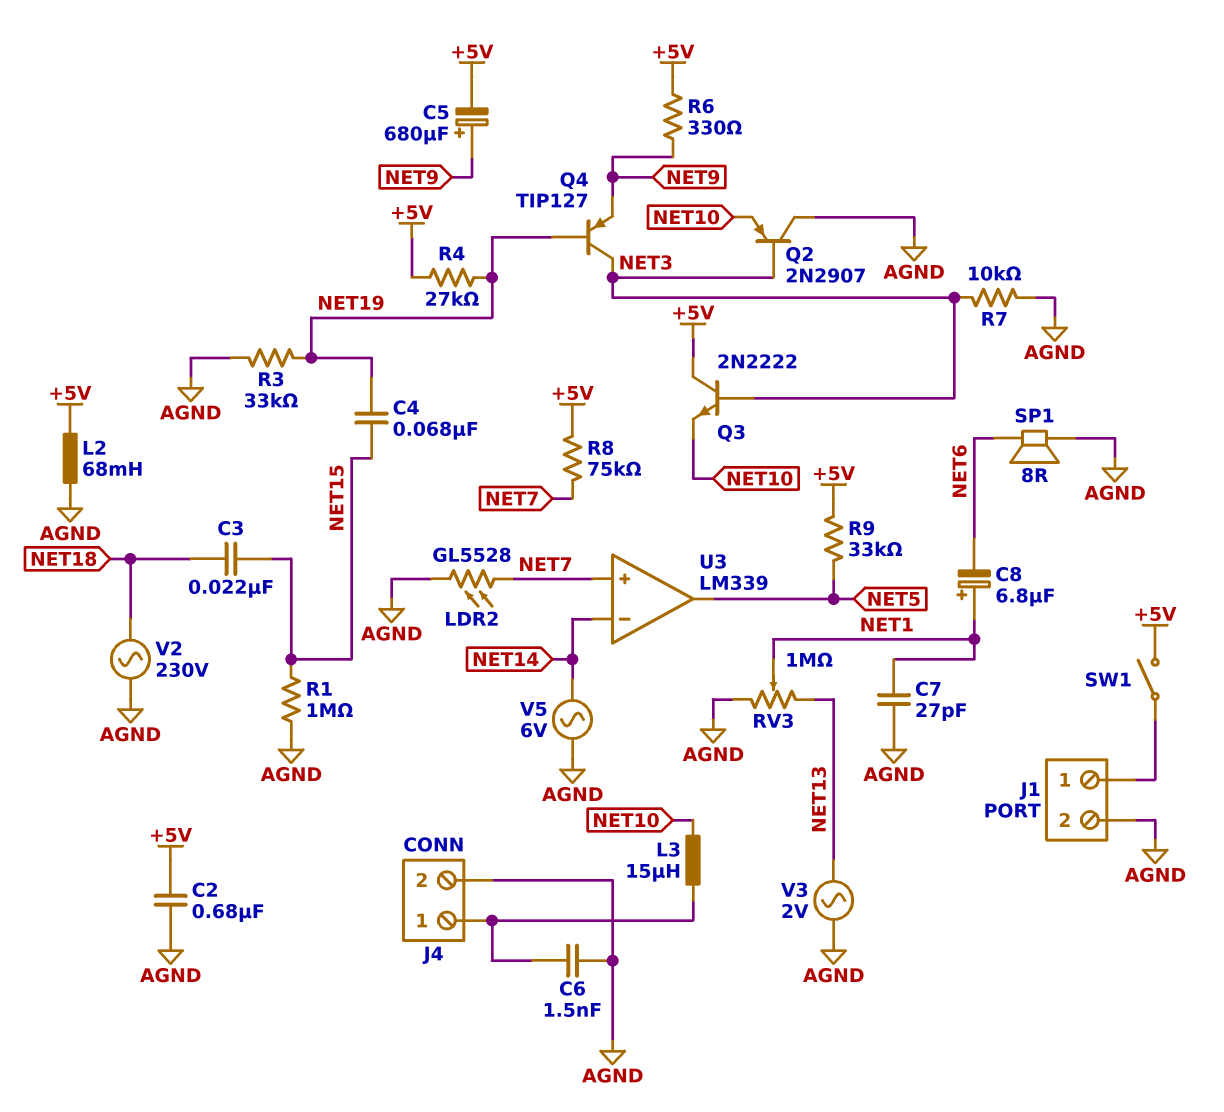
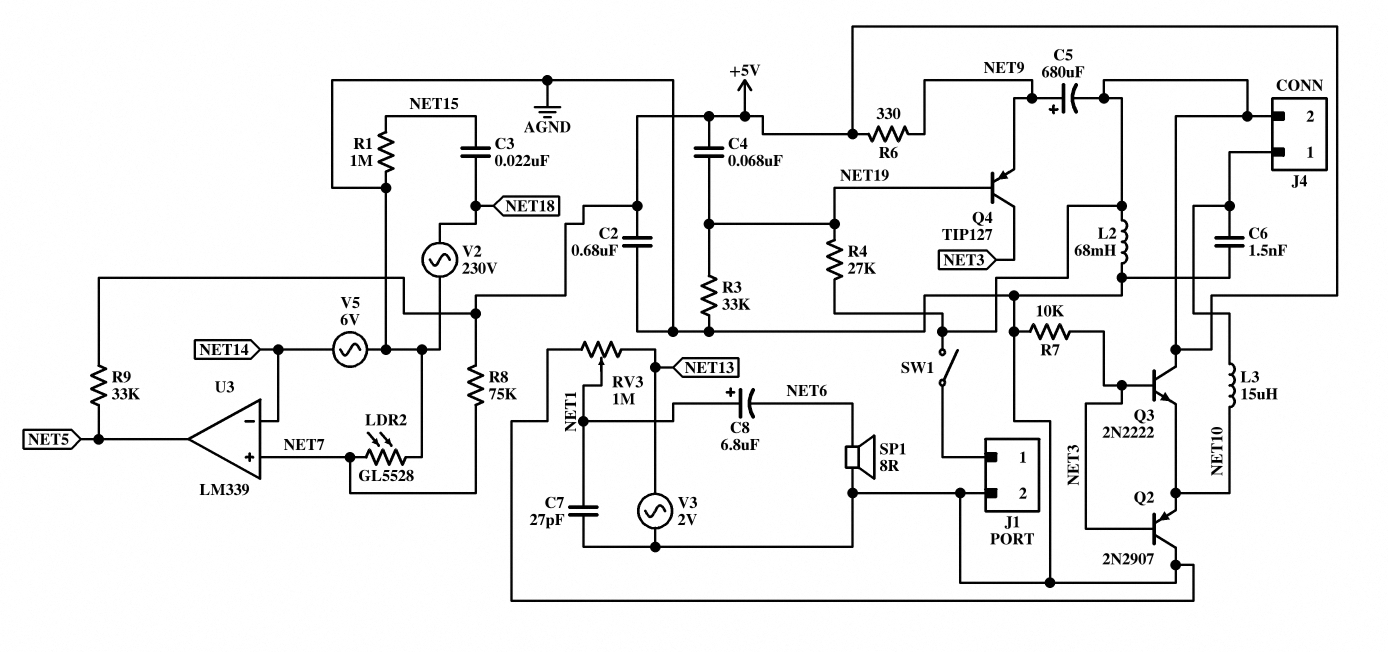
C4: 68nF (NET15, NET19) -> 68nF (+5V, NET19)
J4 pin 2: AGND -> +5V

